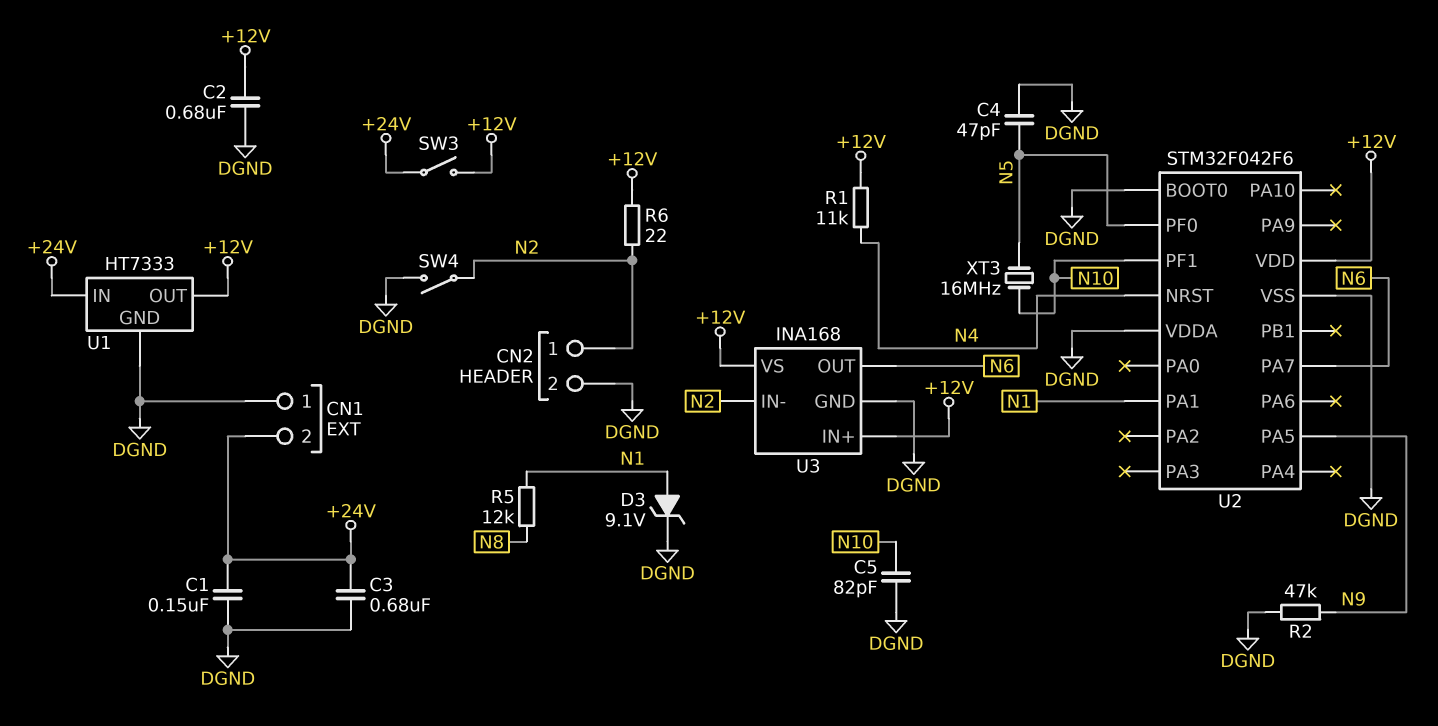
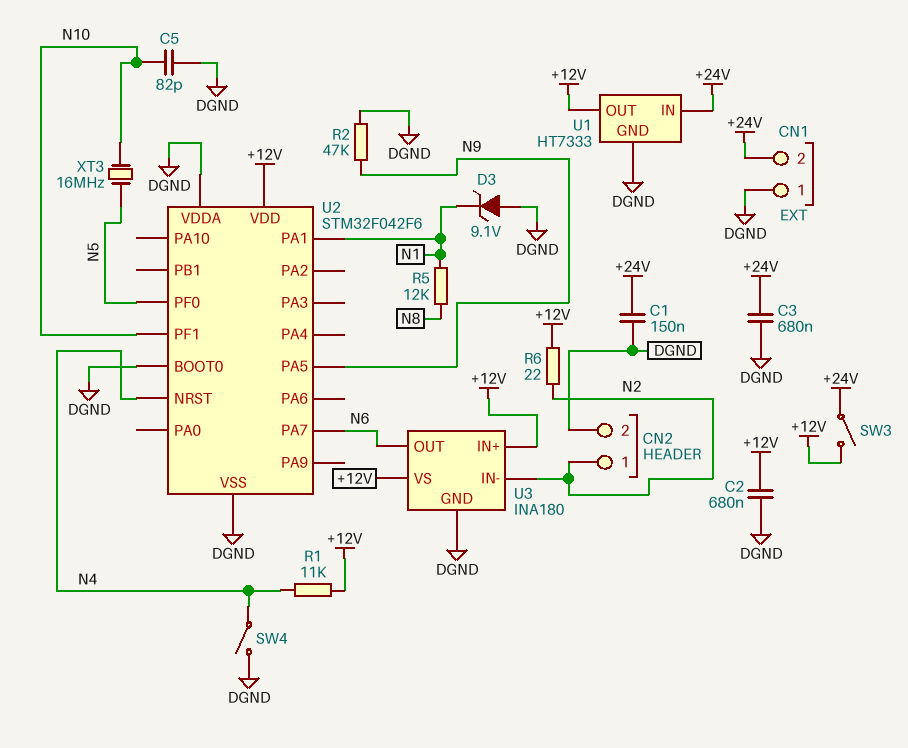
C4: 47pF (DGND, N5) -> none
D3: zener 9.1V (A N1, K DGND) -> zener 9.1V (A DGND, K N1)
SW4: switch (DGND, N2) -> switch (DGND, N4)
U3: INA168 -> INA180

